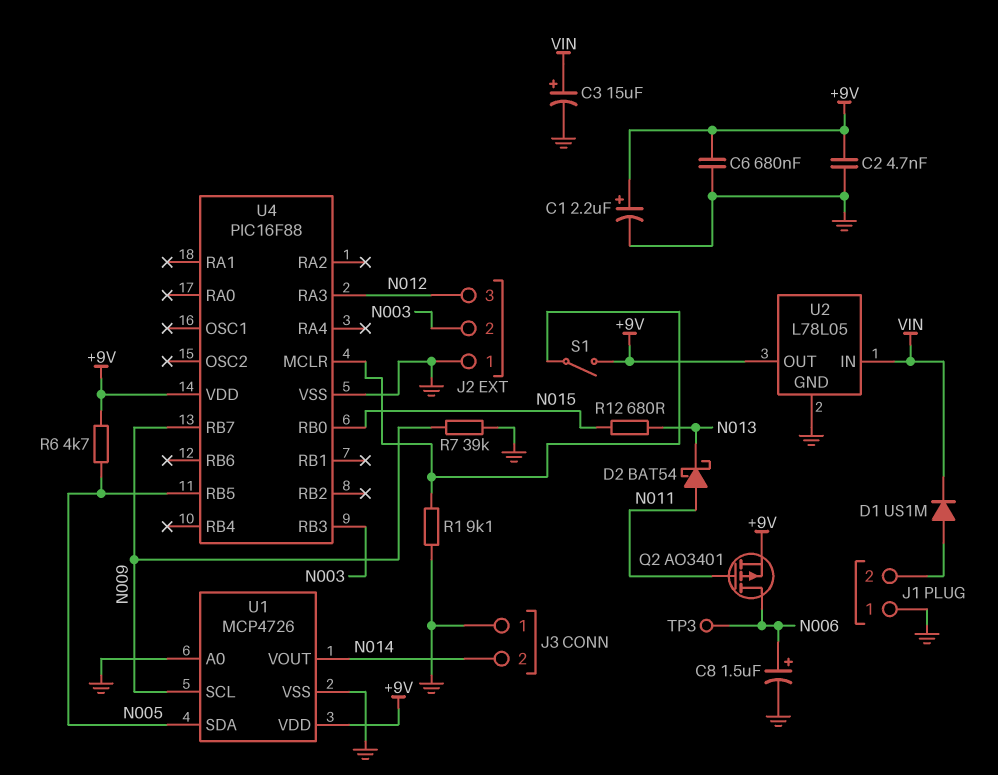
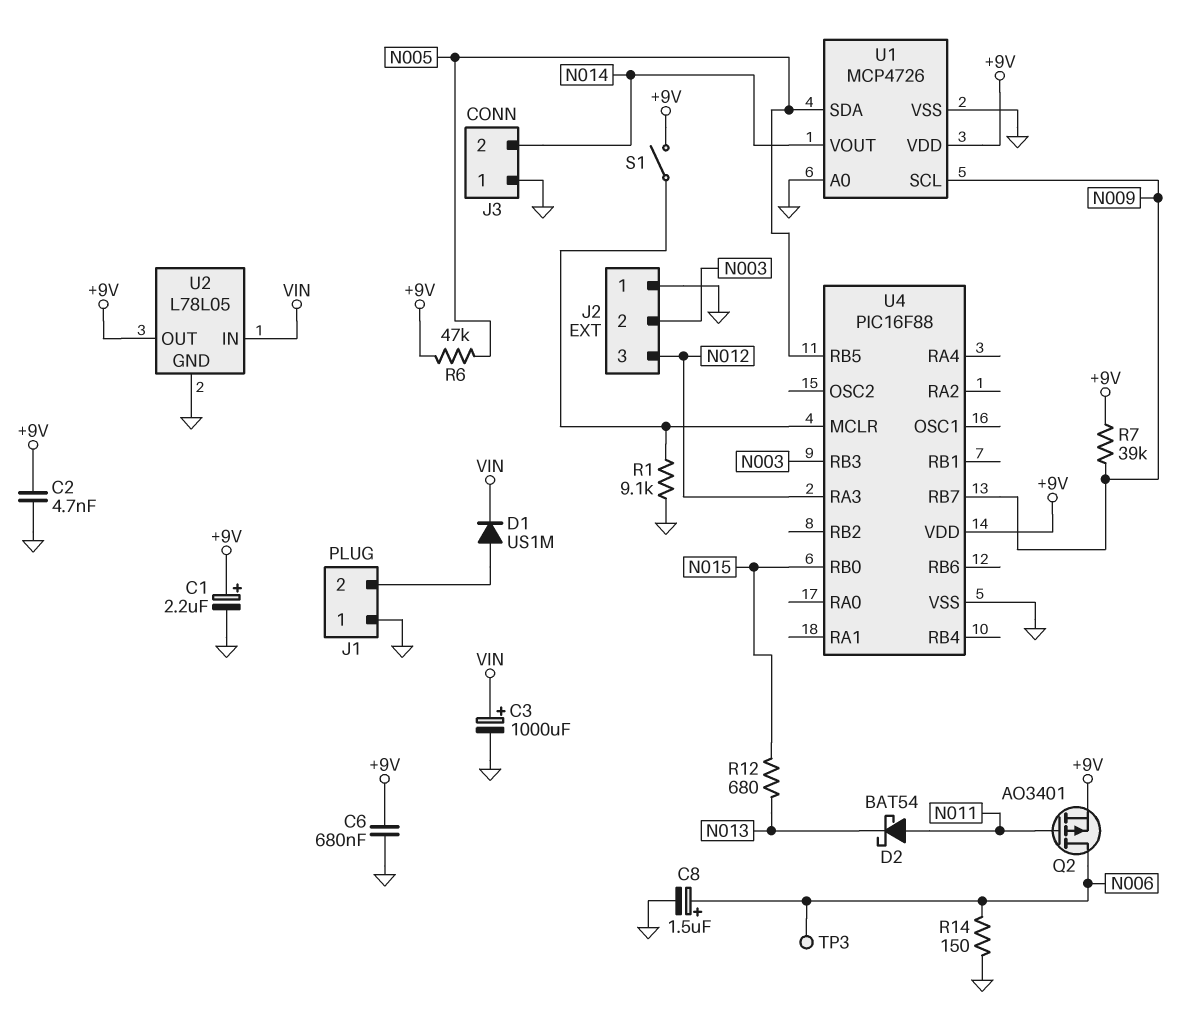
C3: 15uF (plus VIN, minus GND) -> 1000uF (plus VIN, minus GND)
R6: 4.7k (+9V, N005) -> 47k (+9V, N005)
R7: 39k (GND, N009) -> 39k (+9V, N009)
R14: none -> 150 (GND, N006)

